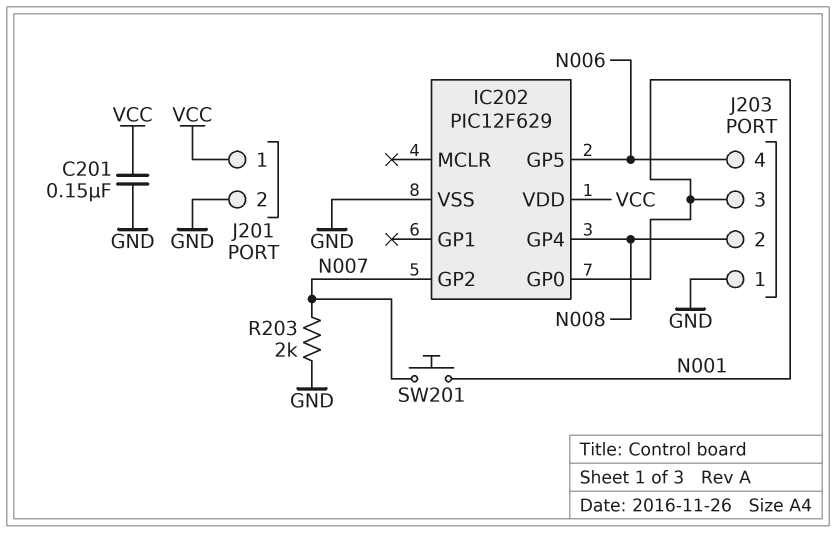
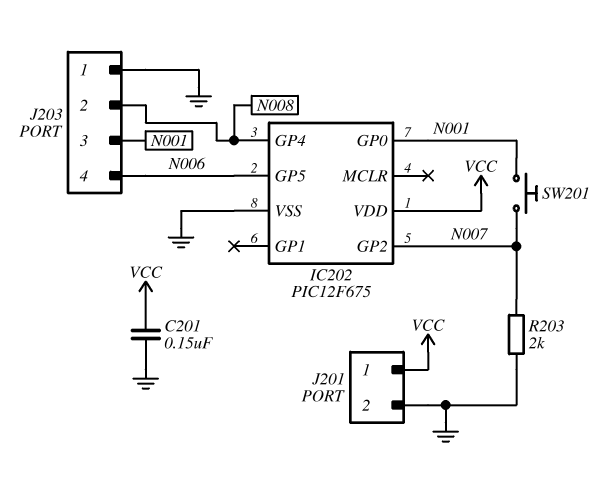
IC202: PIC12F629 -> PIC12F675

